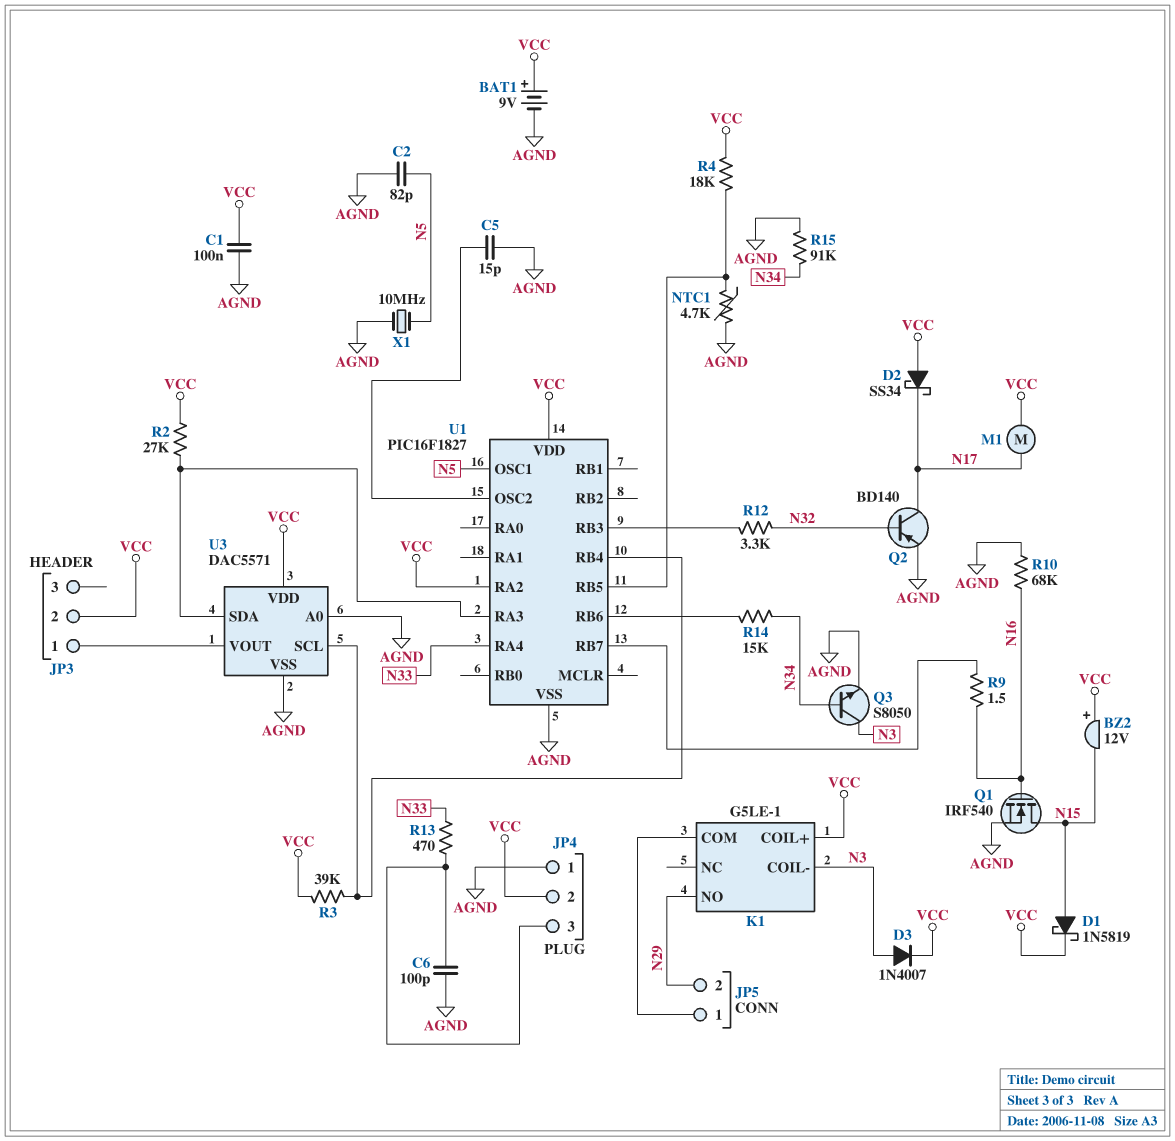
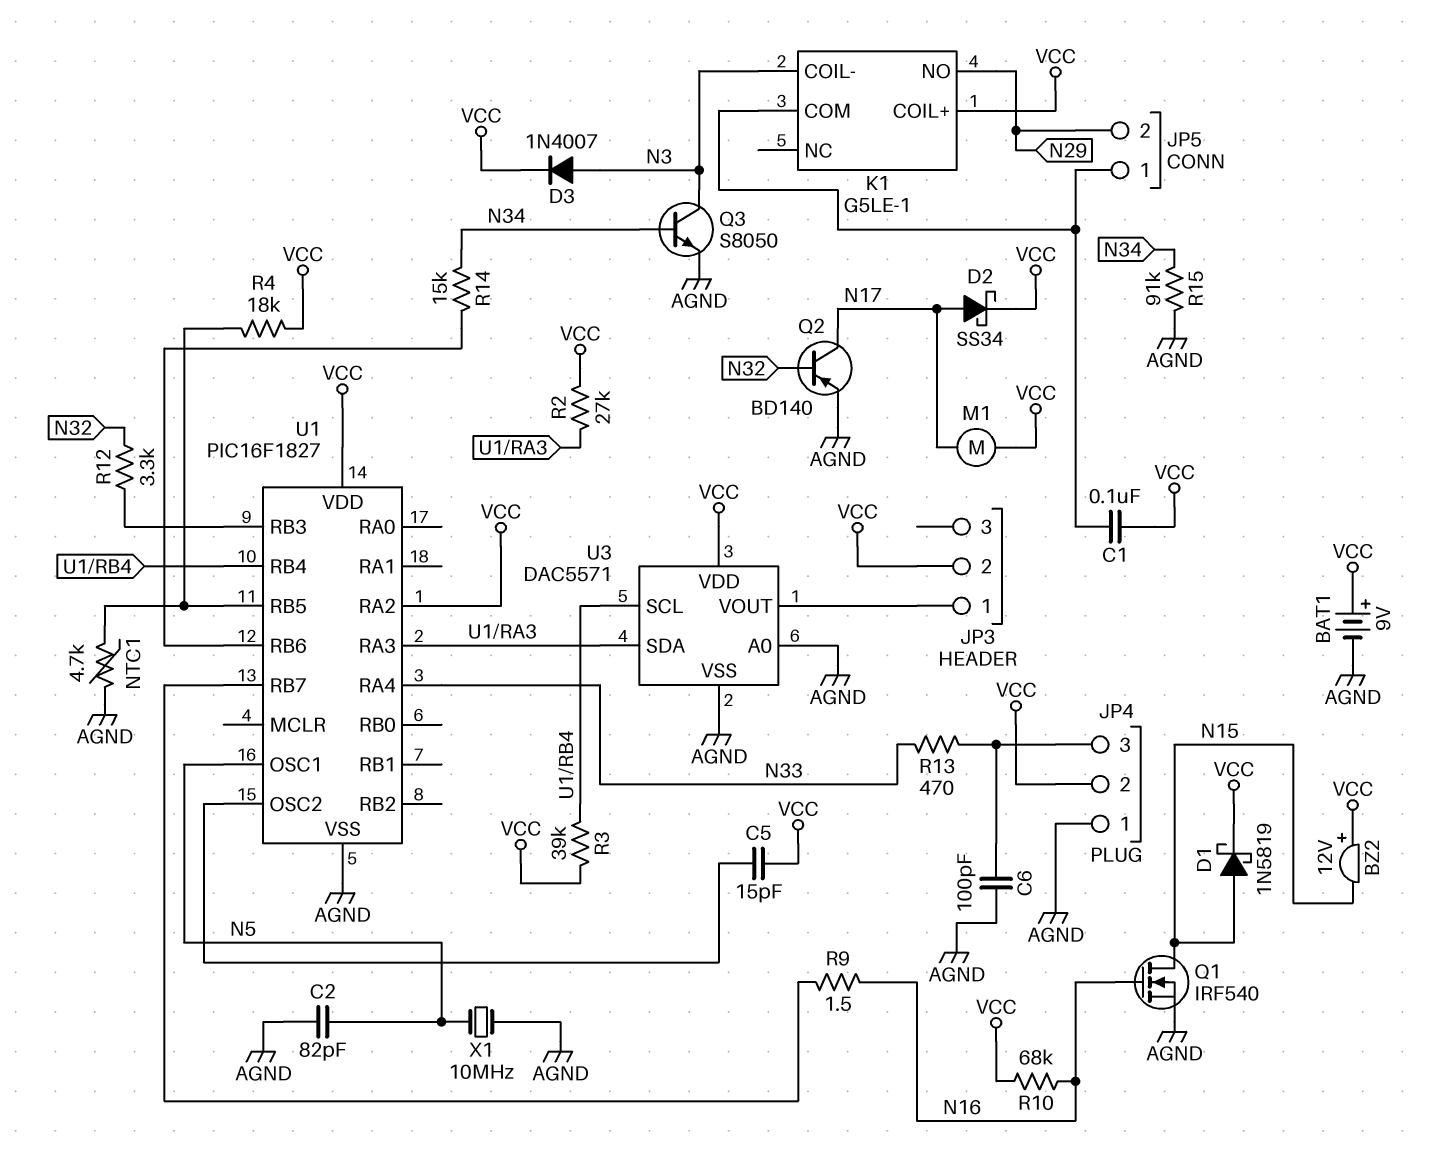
C1: 100nF (AGND, VCC) -> 100nF (JP5/1, VCC)
C5: 15pF (AGND, U1/OSC2) -> 15pF (U1/OSC2, VCC)
D2: schottky SS34 (A VCC, K N17) -> schottky SS34 (A N17, K VCC)
R10: 68k (AGND, N16) -> 68k (N16, VCC)

